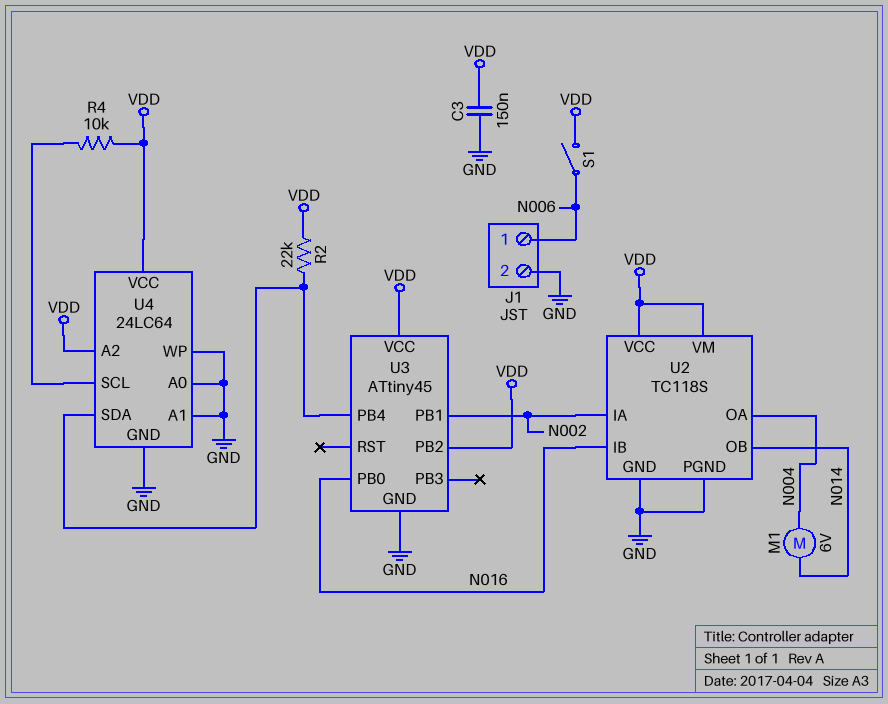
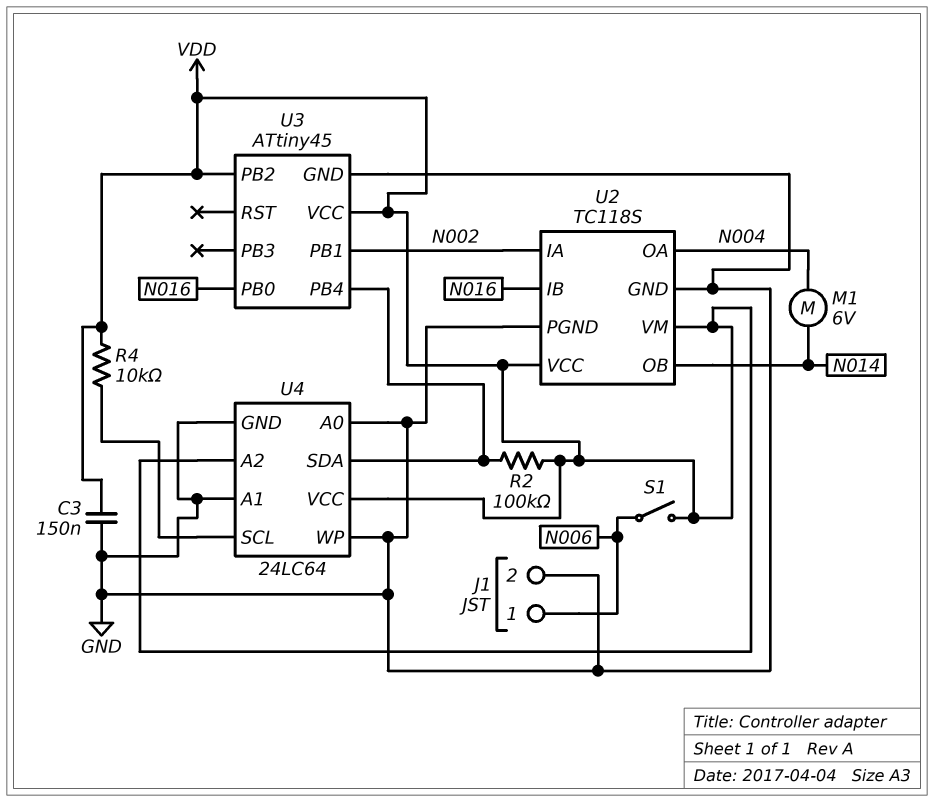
R2: 22k (U3/PB4, VDD) -> 100k (U3/PB4, VDD)

